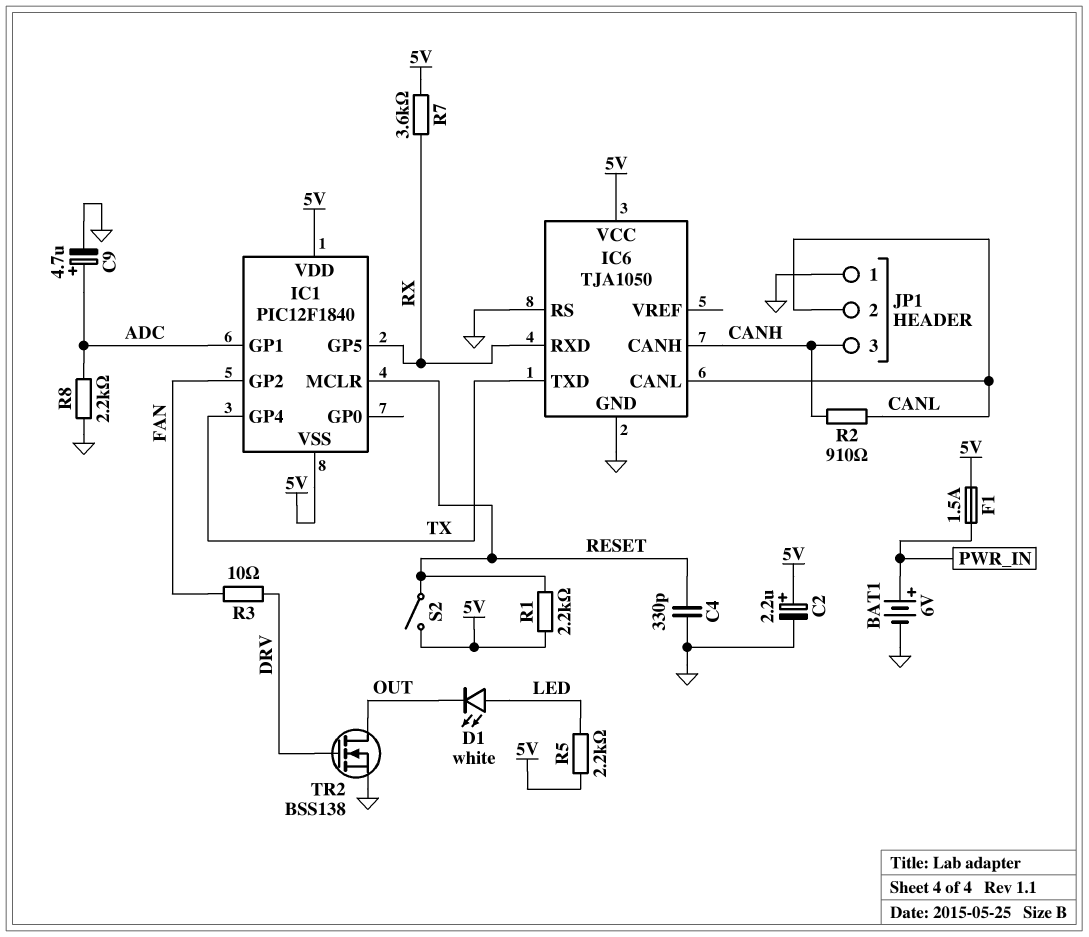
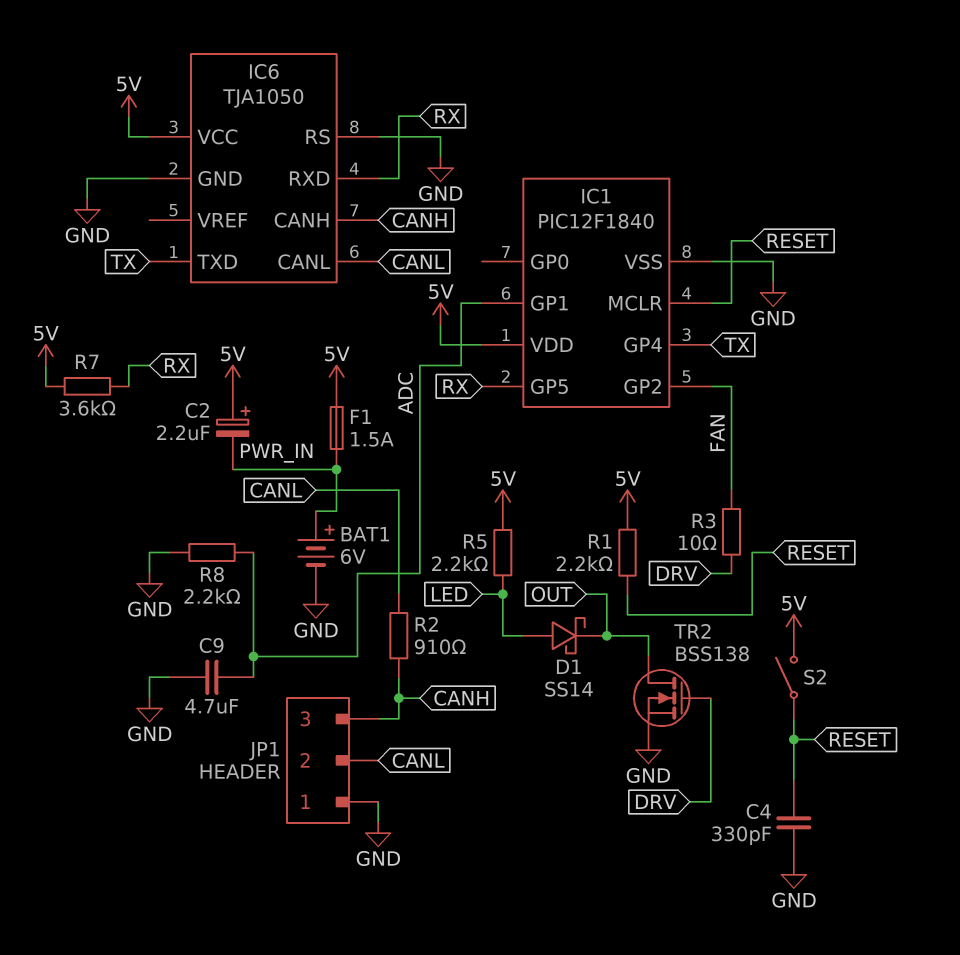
C2: 2.2uF (plus 5V, minus GND) -> 2.2uF (plus 5V, minus PWR_IN)
C9: 4.7uF (plus ADC, minus GND) -> 4.7uF (ADC, GND)
D1: LED white (A LED, K OUT) -> schottky SS14 (A LED, K OUT)
IC1 pin VSS: 5V -> GND

